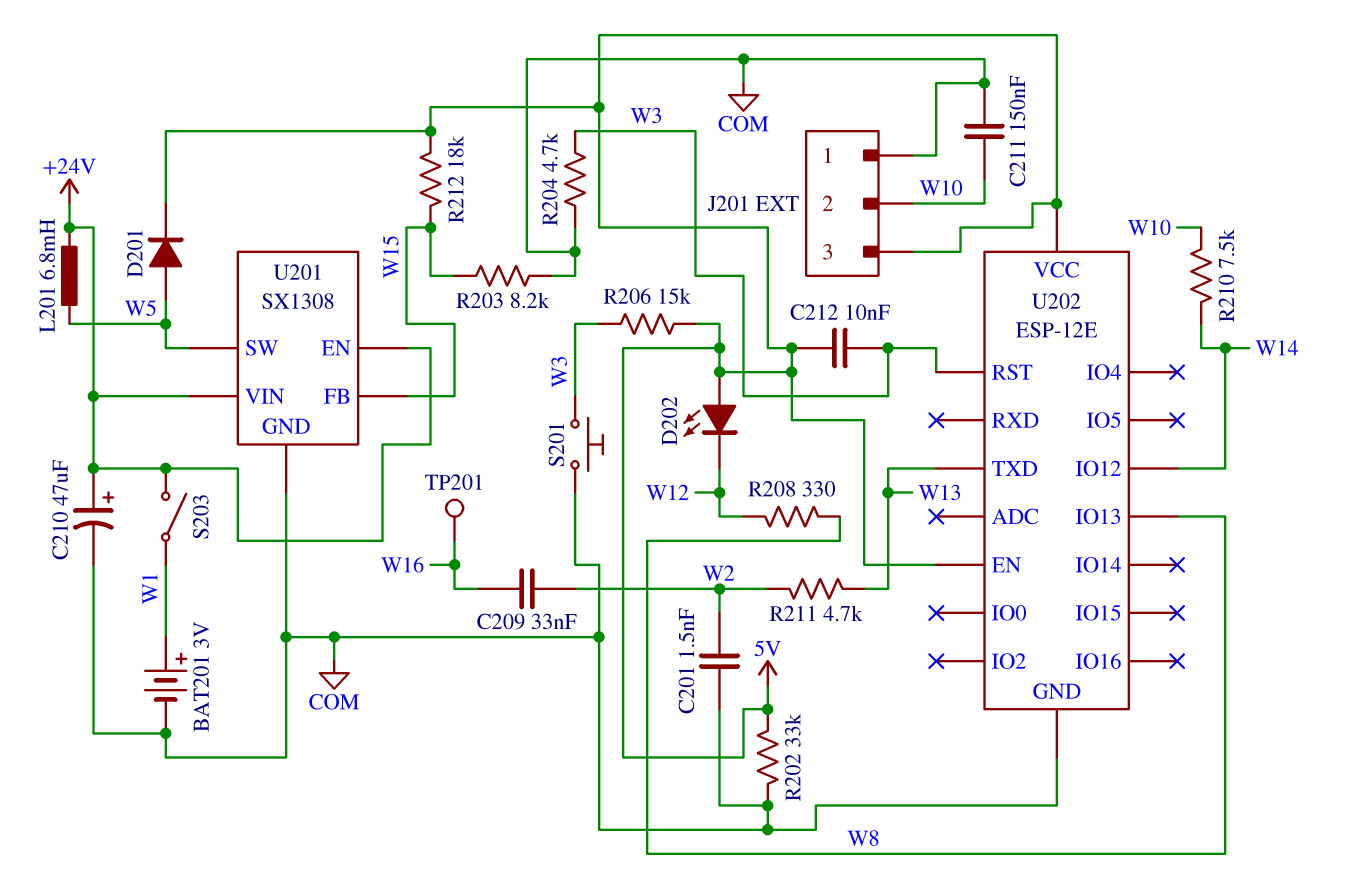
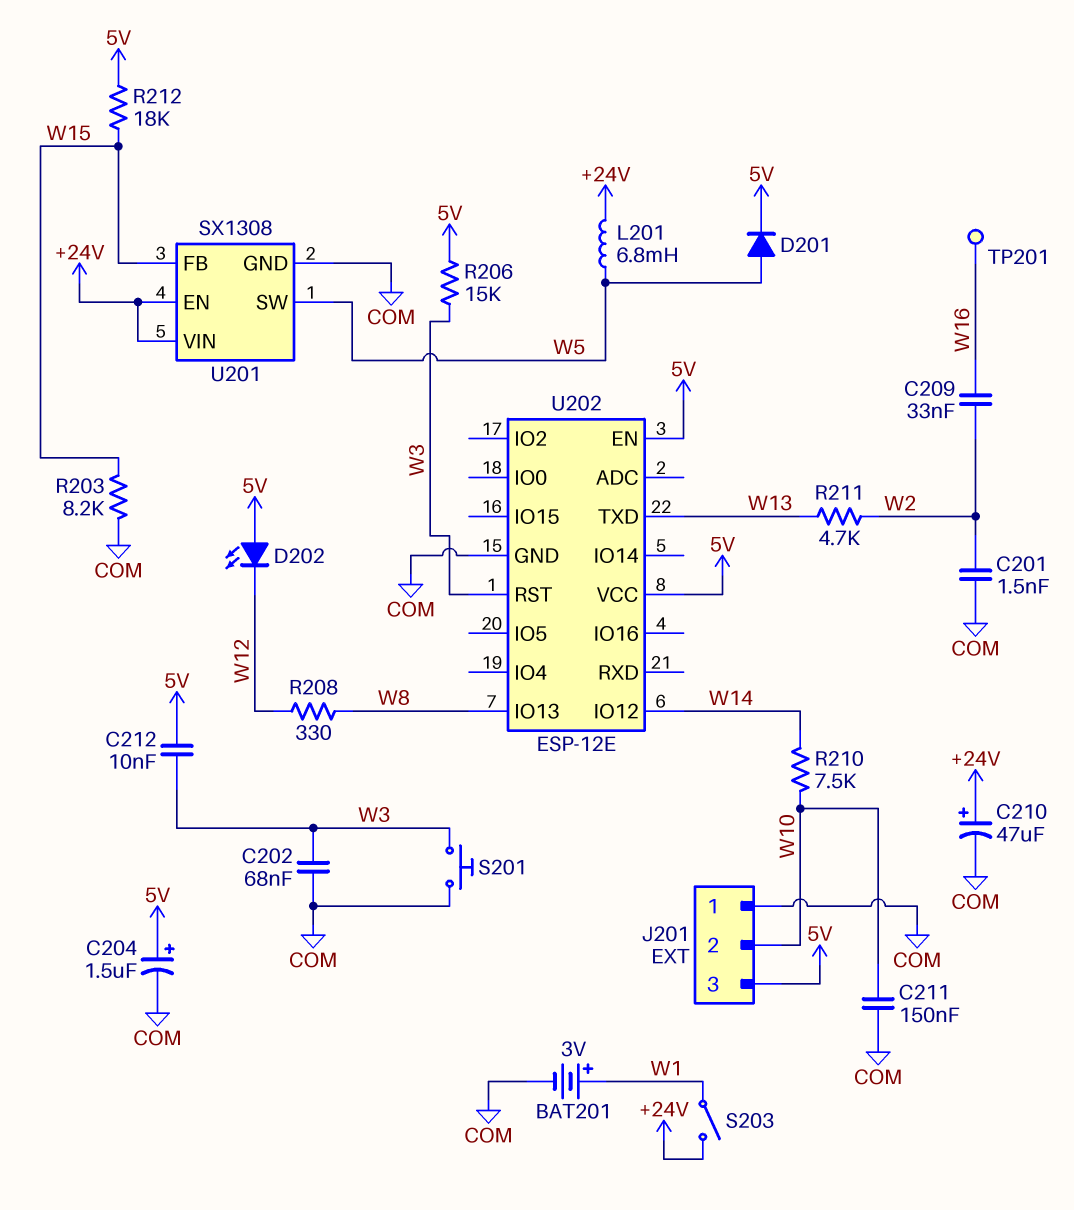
C202: none -> 68nF (COM, W3)
C204: none -> 1.5uF (plus 5V, minus COM)
R202: 33k (5V, COM) -> none
R204: 4.7k (COM, W3) -> none

